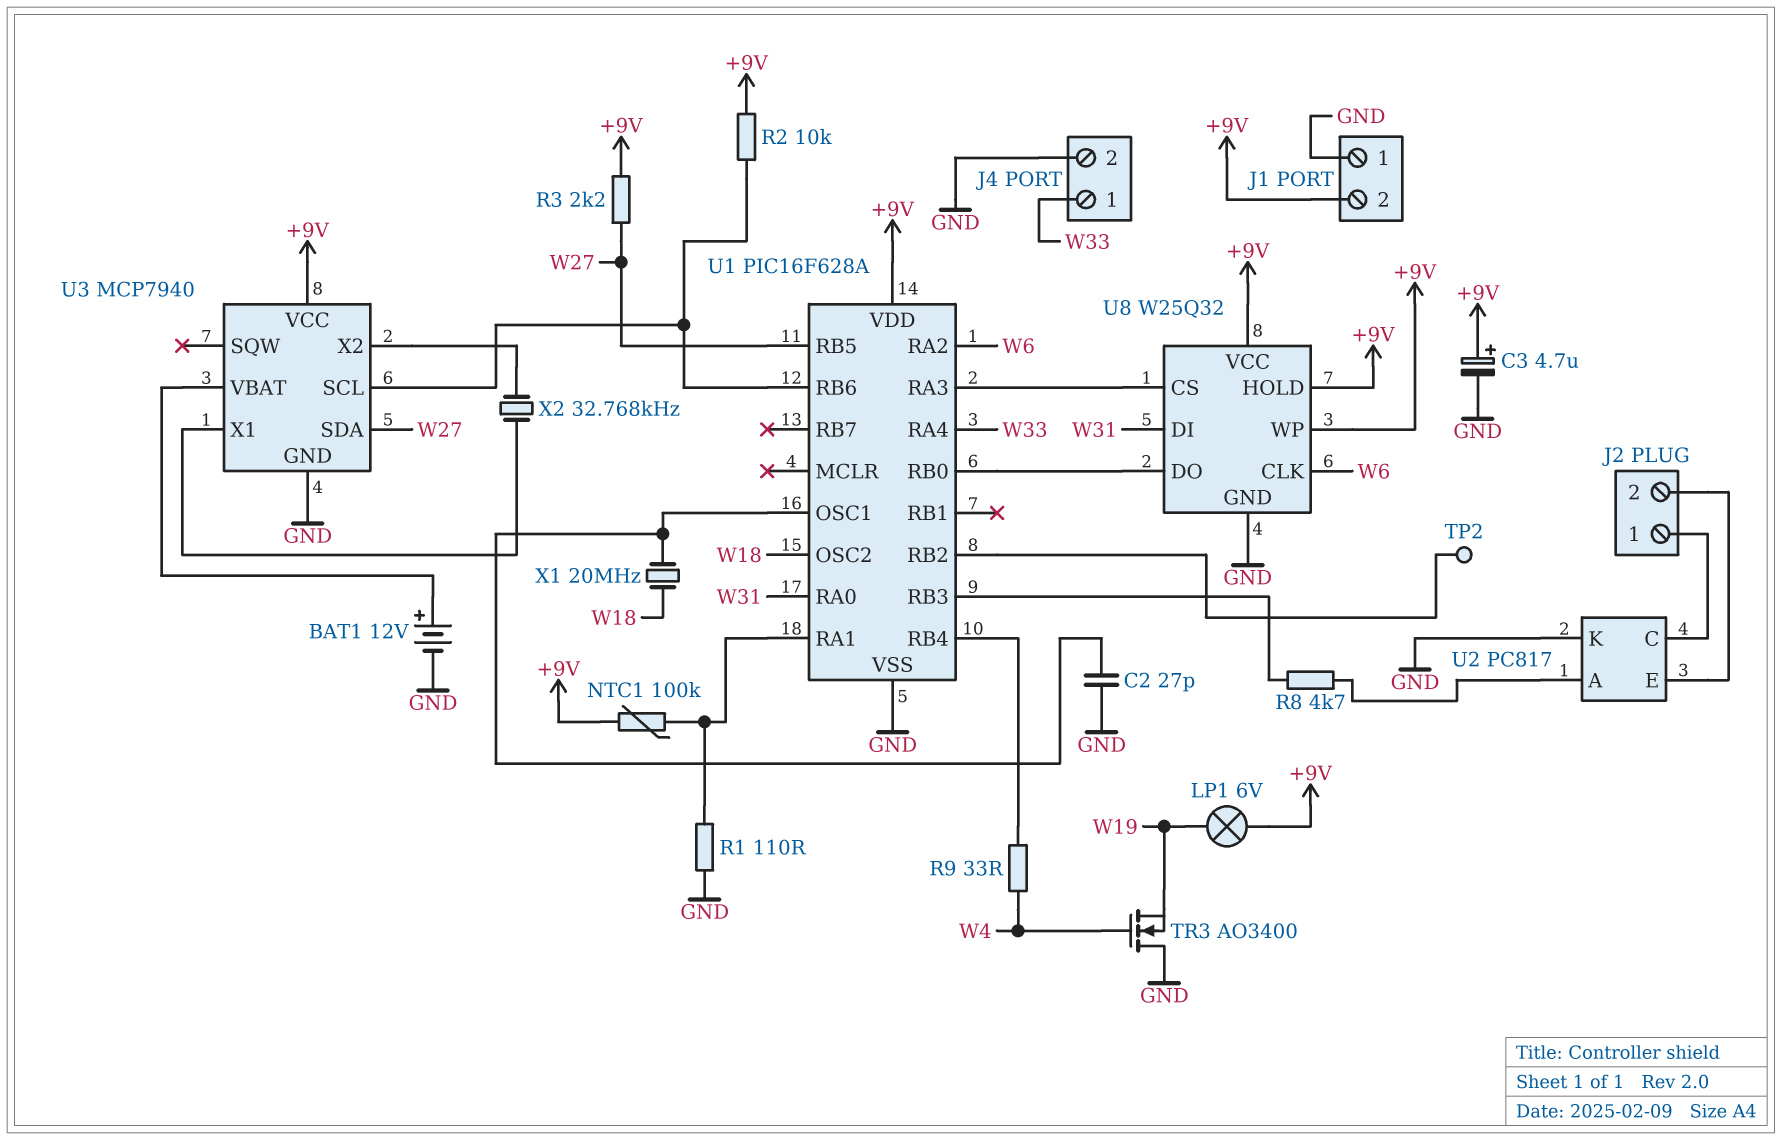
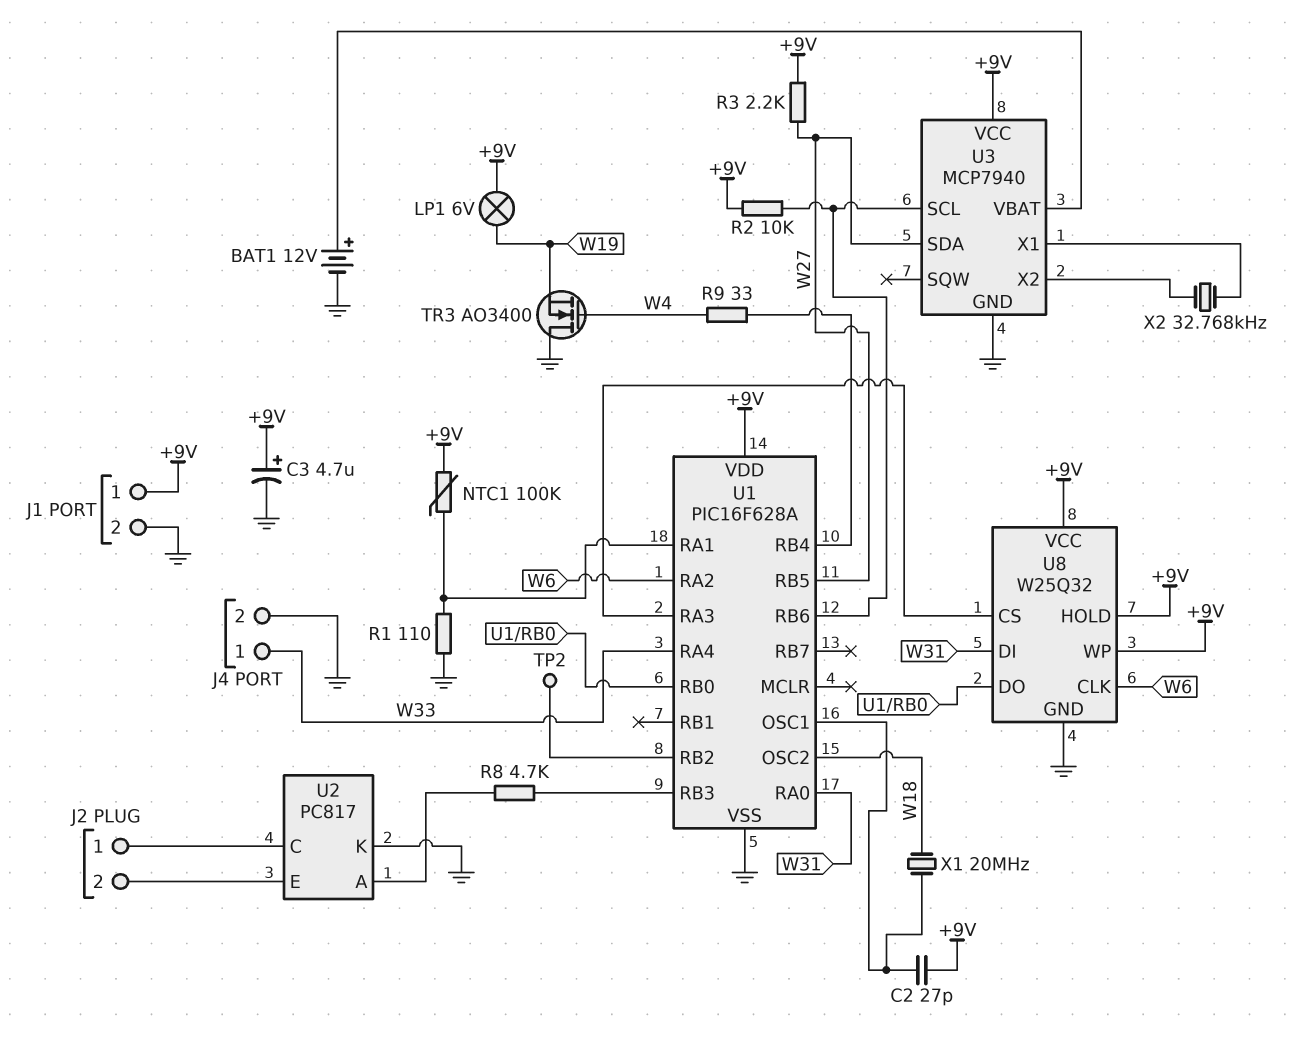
C2: 27pF (GND, U1/OSC1) -> 27pF (+9V, U1/OSC1)
J1 pin 1: GND -> +9V
J1 pin 2: +9V -> GND

